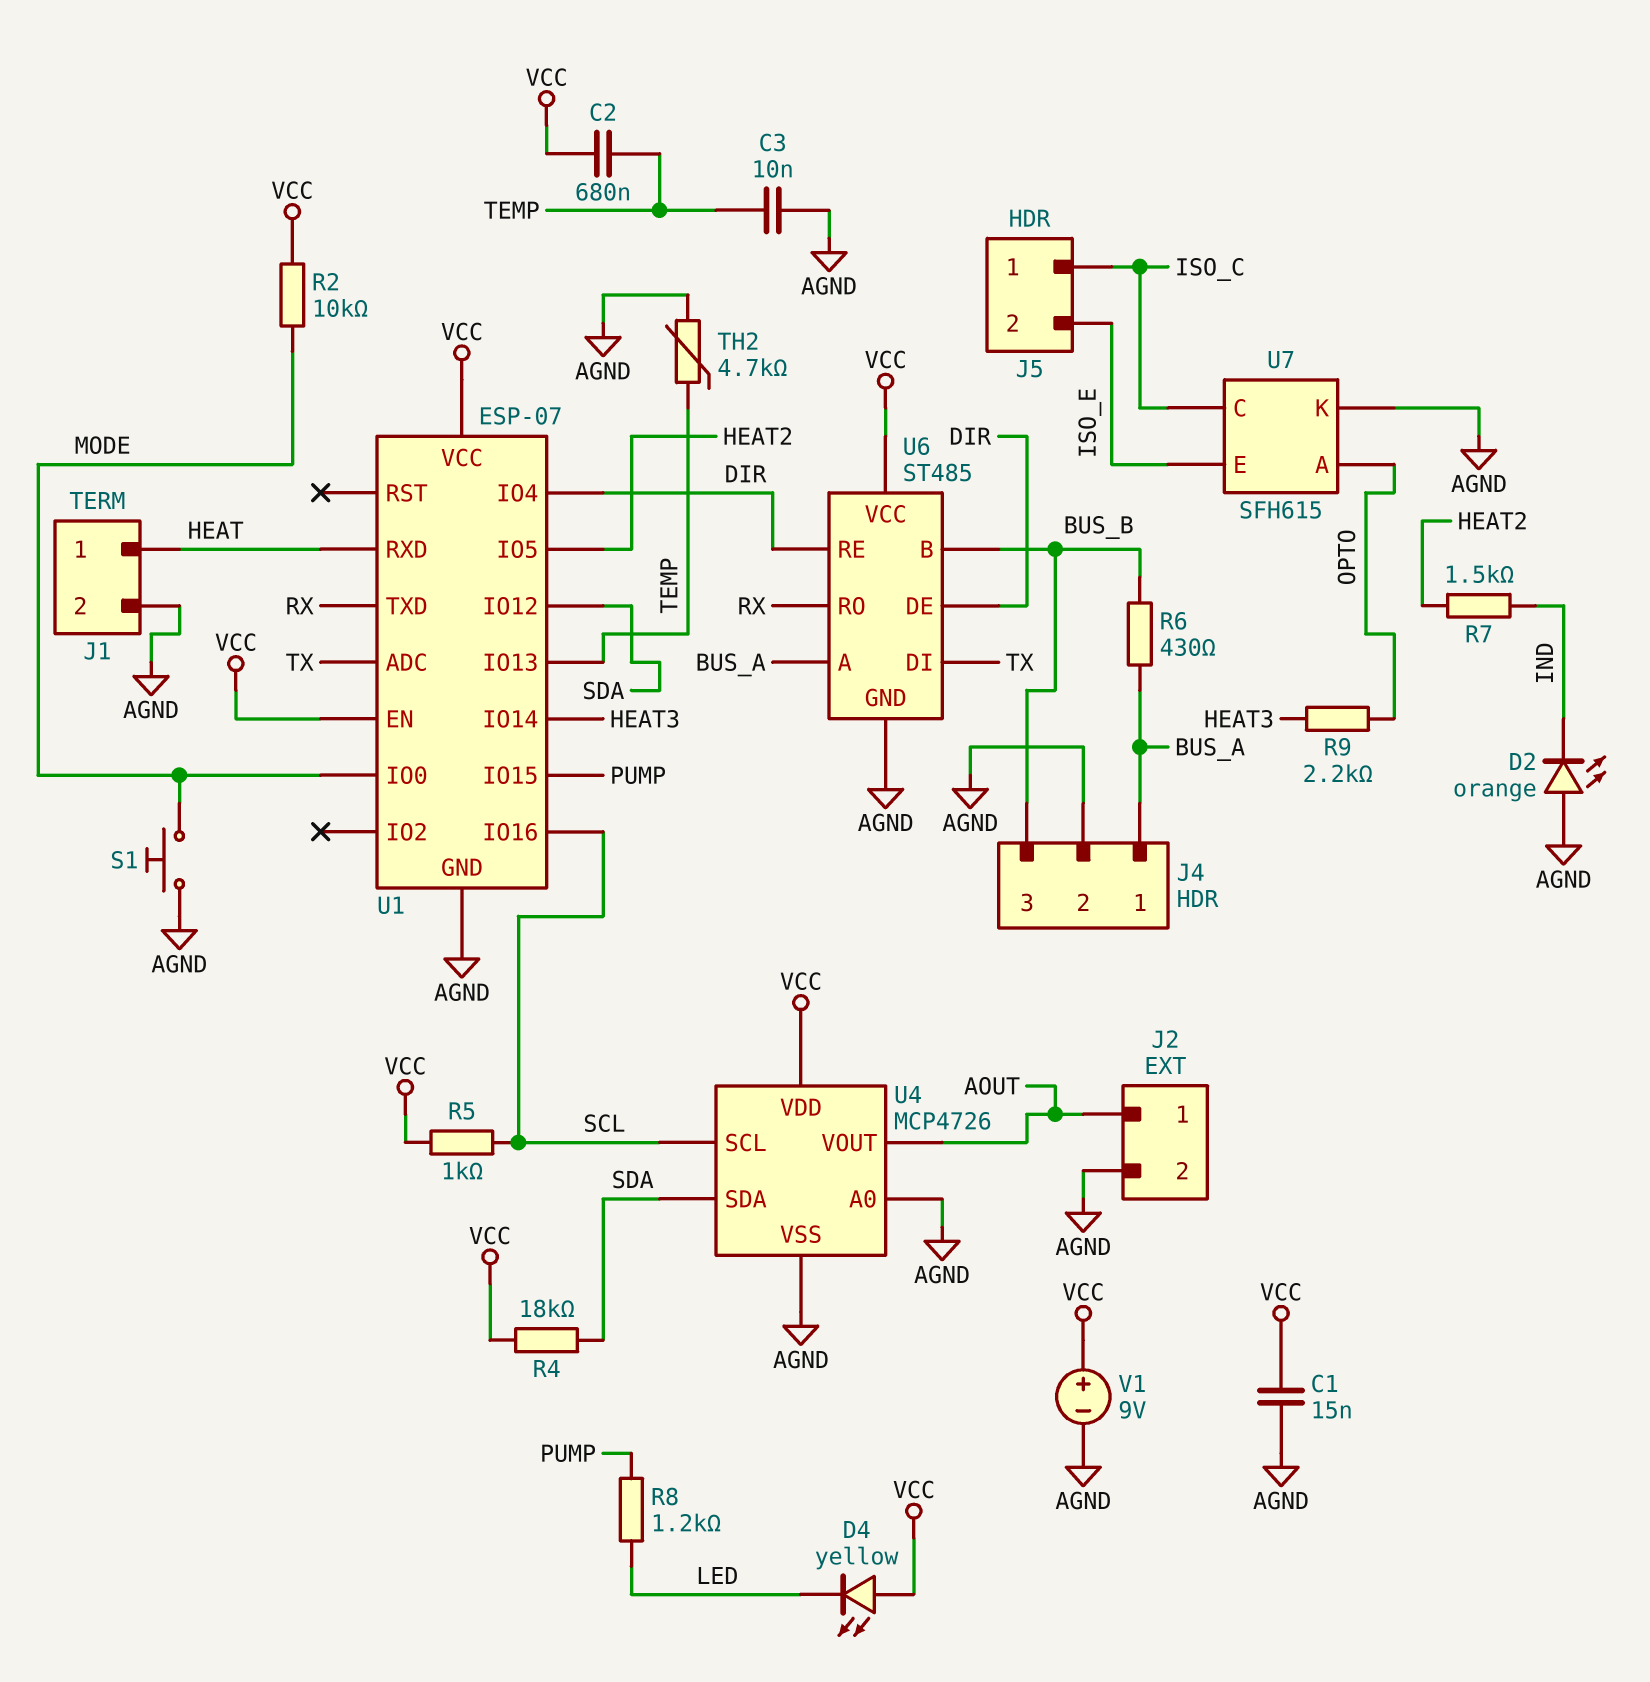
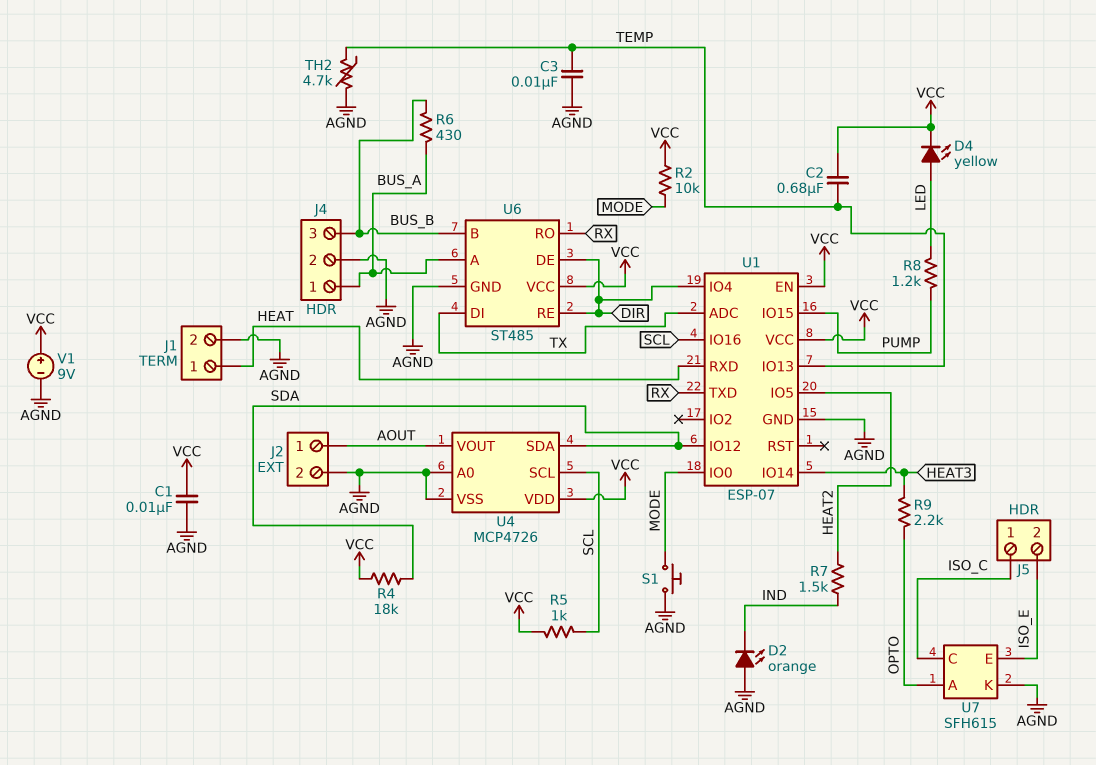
C1: 15nF (AGND, VCC) -> 10nF (AGND, VCC)
D4: LED yellow (A VCC, K LED) -> LED yellow (A LED, K VCC)

